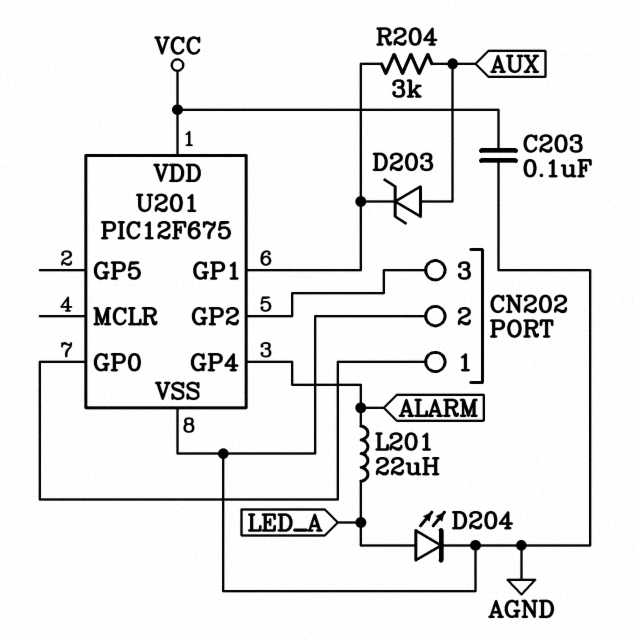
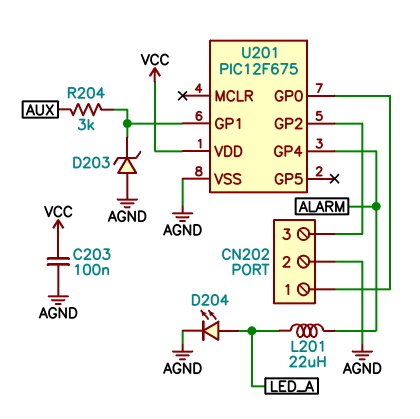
D203: zener (A AUX, K U201/GP1) -> zener (A AGND, K U201/GP1)

